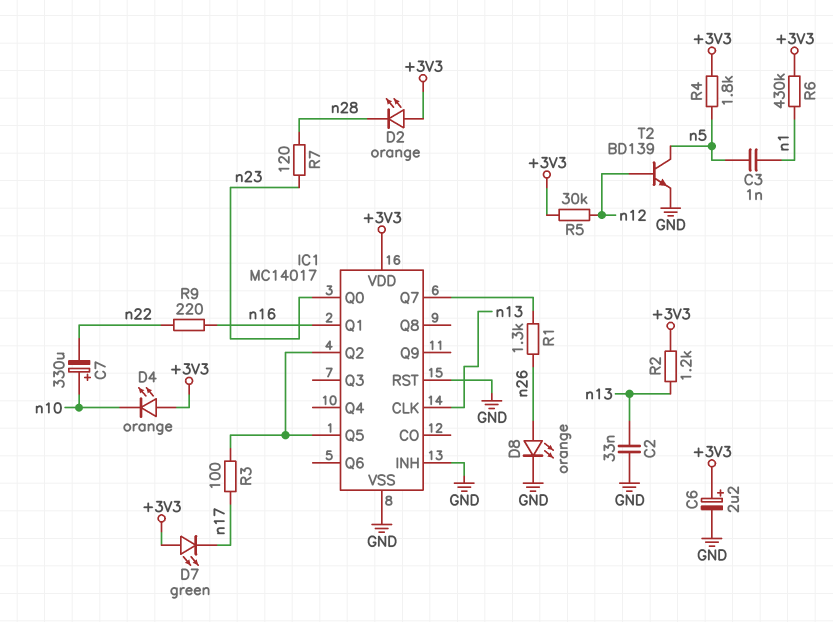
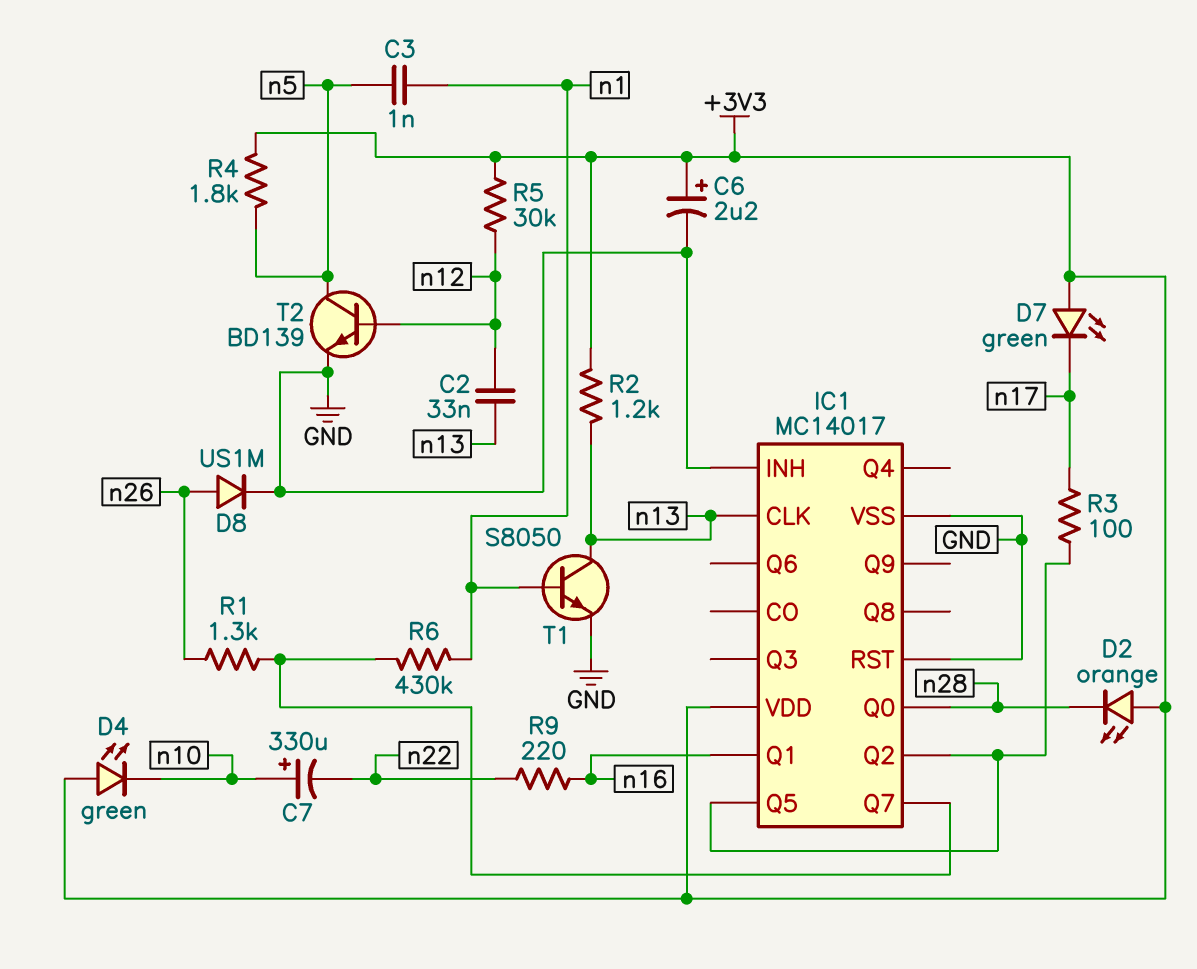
C2: 33nF (GND, n13) -> 33nF (n12, n13)
D4: LED orange (A +3V3, K n10) -> LED green (A +3V3, K n10)
D8: LED orange (A n26, K GND) -> diode US1M (A n26, K GND)
IC1 pin Q0: n23 -> n28
R6: 430k (+3V3, n1) -> 430k (IC1/Q7, n1)
R7: 120 (n23, n28) -> none
T1: none -> NPN S8050 (B n1, C n13, E GND)

